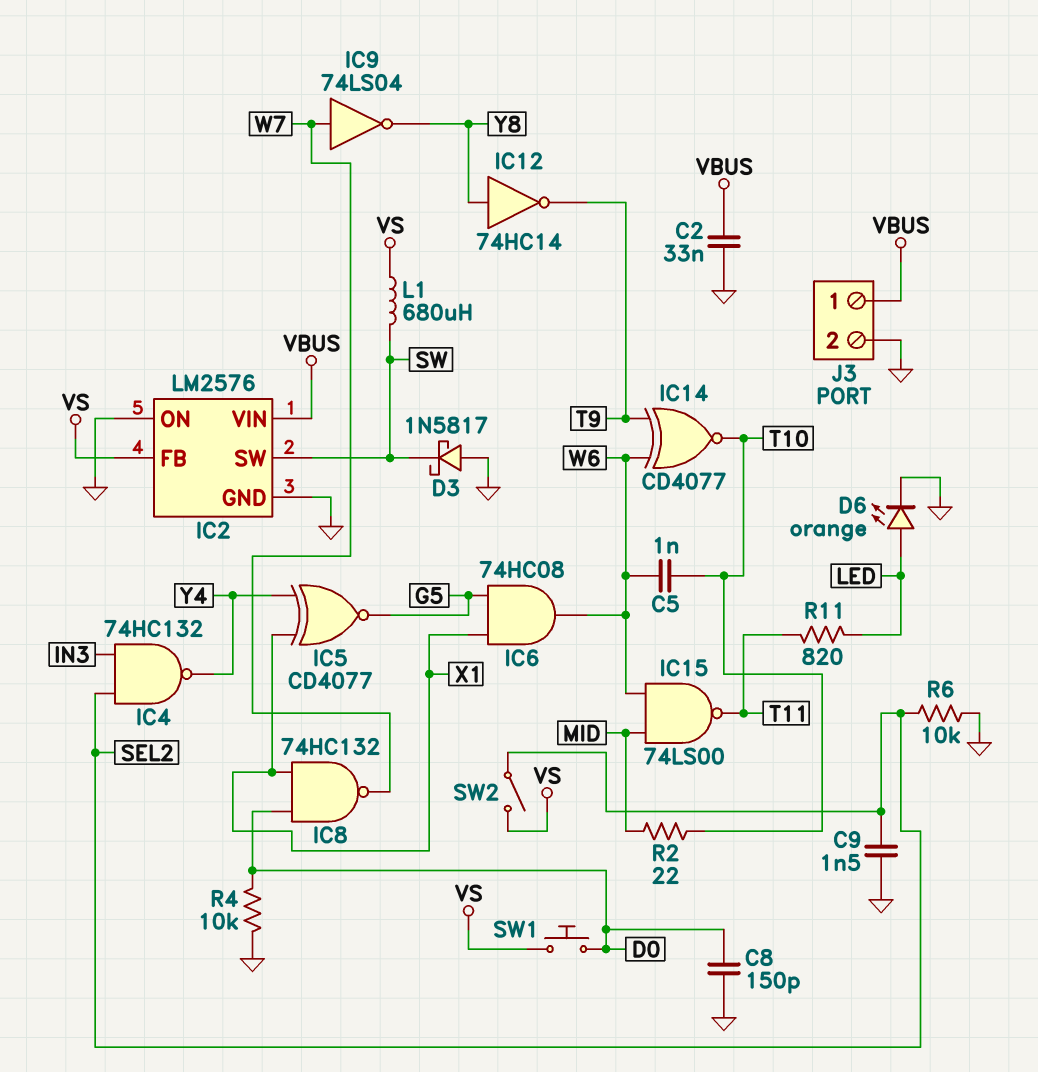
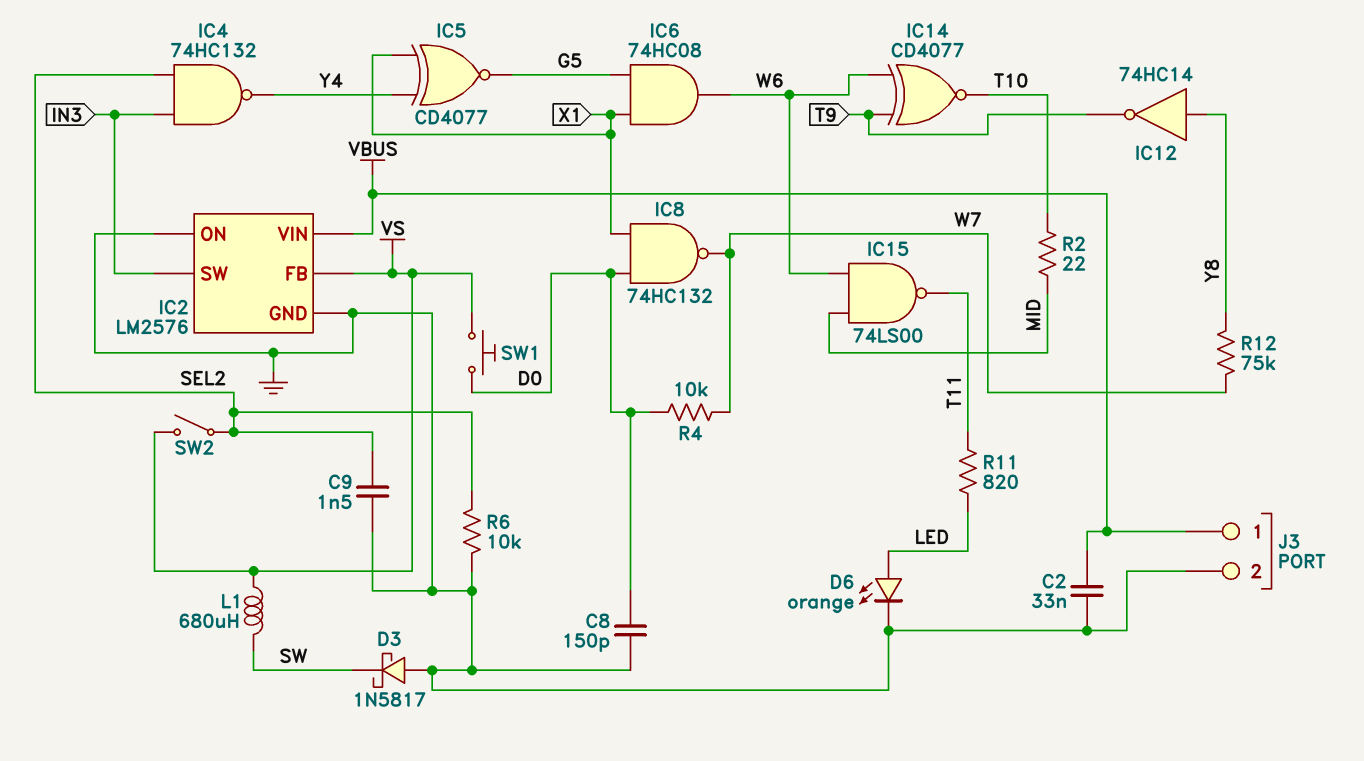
C5: 1nF (T10, W6) -> none
IC2 pin SW: SW -> IN3
IC9: NOT 74LS04 (in W7, out Y8) -> none
R4: 10k (D0, GND) -> 10k (D0, W7)
R12: none -> 75k (W7, Y8)

